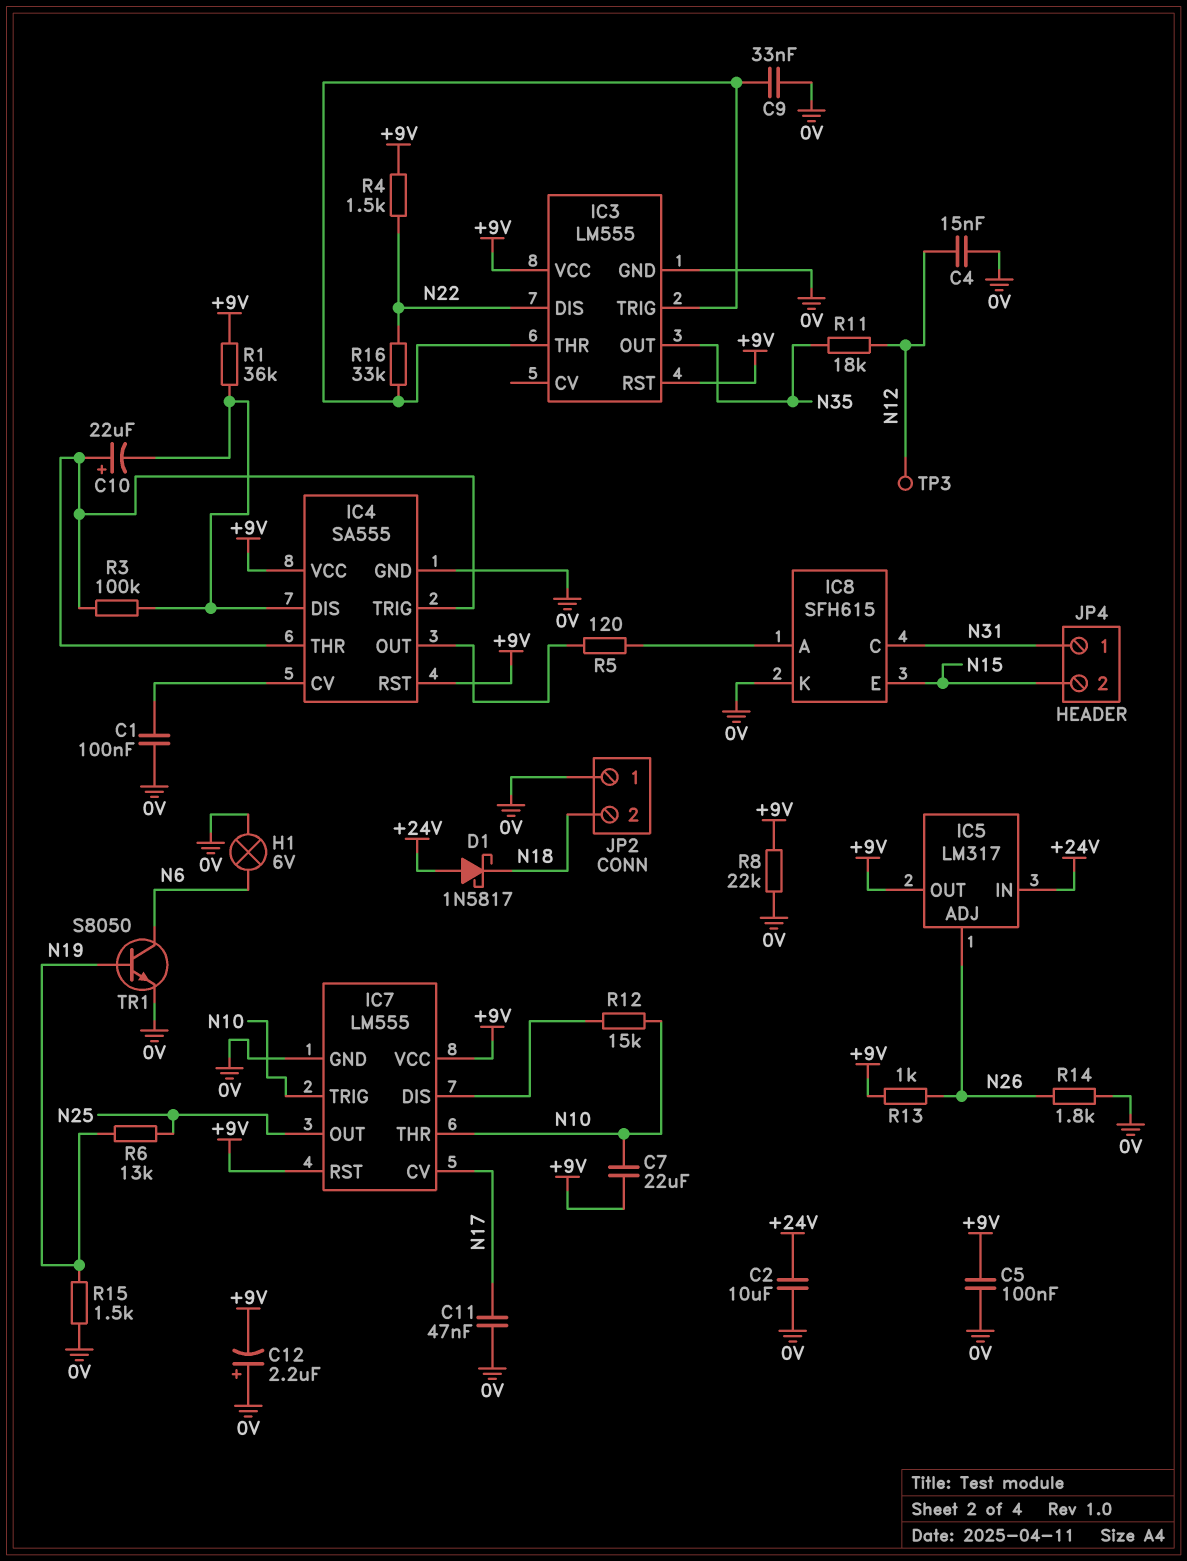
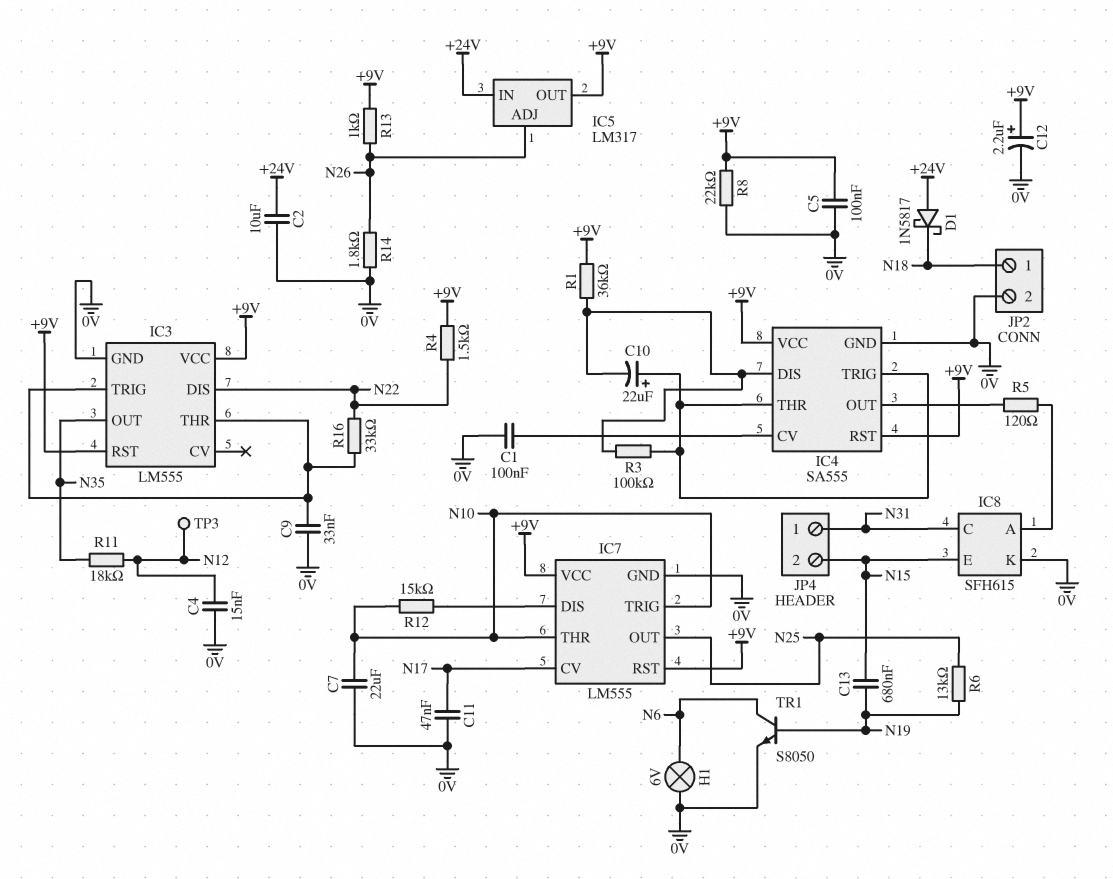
C7: 22uF (+9V, N10) -> 22uF (0V, N10)
C12: 2.2uF (plus 0V, minus +9V) -> 2.2uF (plus +9V, minus 0V)
C13: none -> 680nF (N15, N19)
JP2 pin 1: 0V -> N18
JP2 pin 2: N18 -> 0V
R15: 1.5k (0V, N19) -> none

